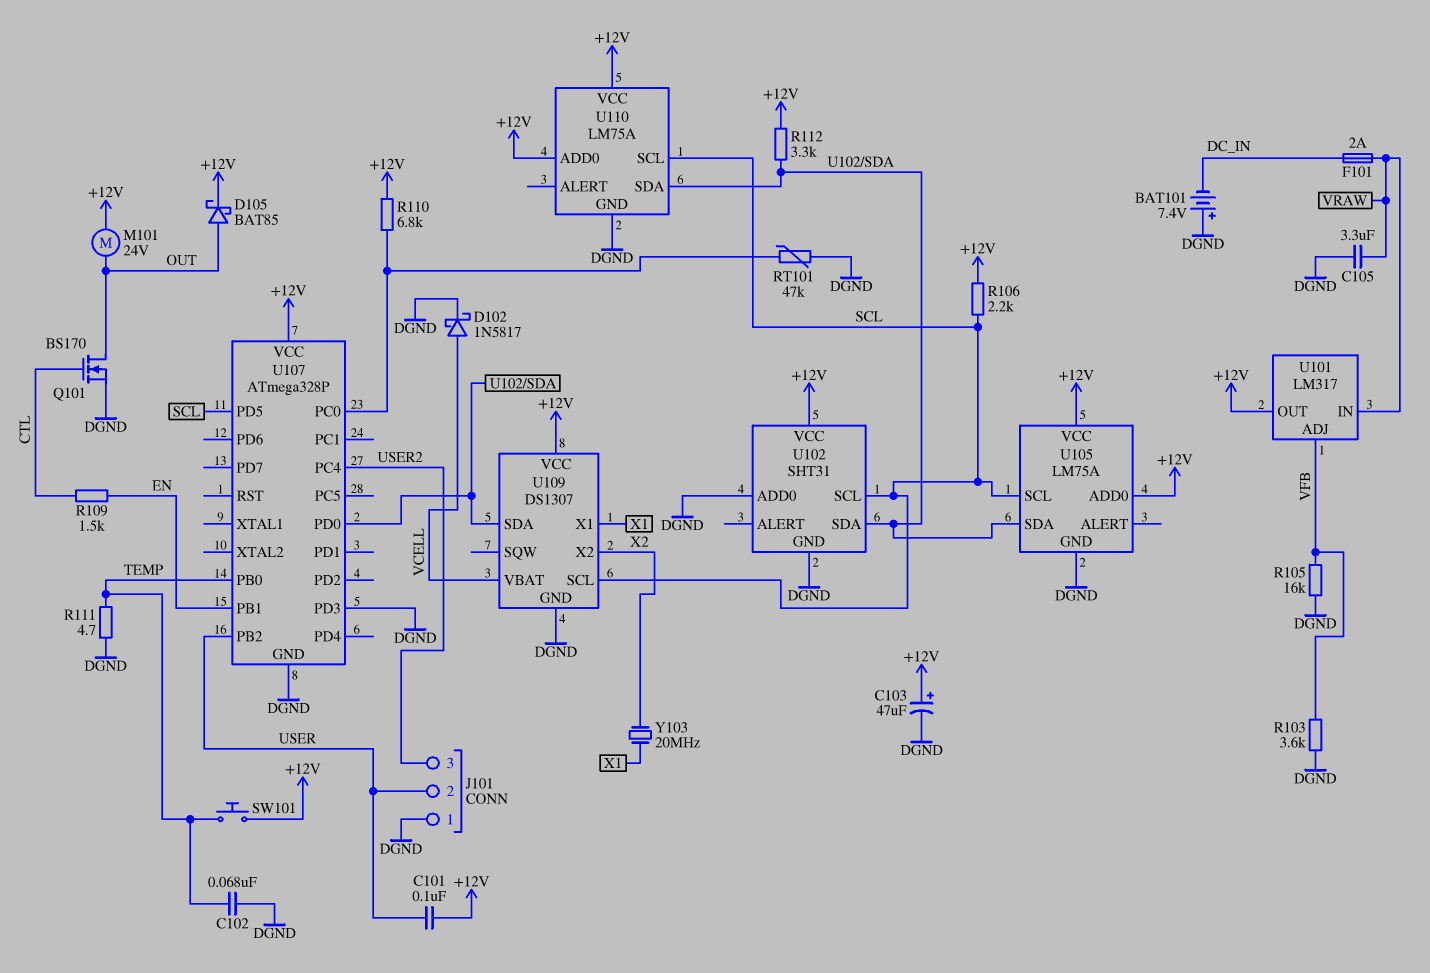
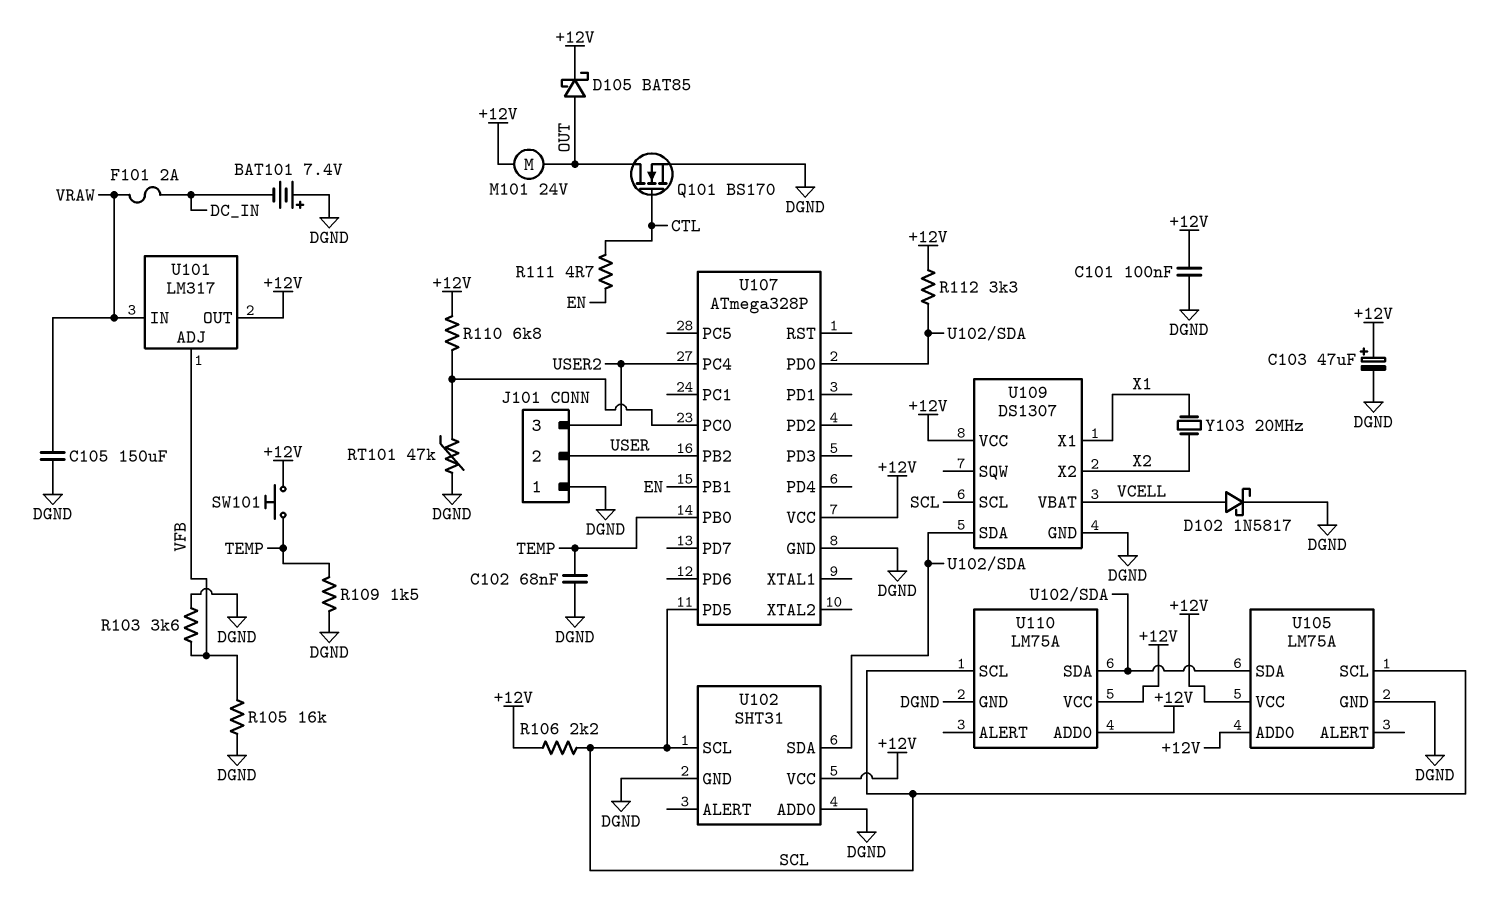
C101: 100nF (+12V, USER) -> 100nF (+12V, DGND)
C105: 3.3uF (DGND, VRAW) -> 150uF (DGND, VRAW)
R109: 1.5k (CTL, EN) -> 1.5k (DGND, TEMP)
R111: 4.7 (DGND, TEMP) -> 4.7 (CTL, EN)
U107 pin PD3: DGND -> none

